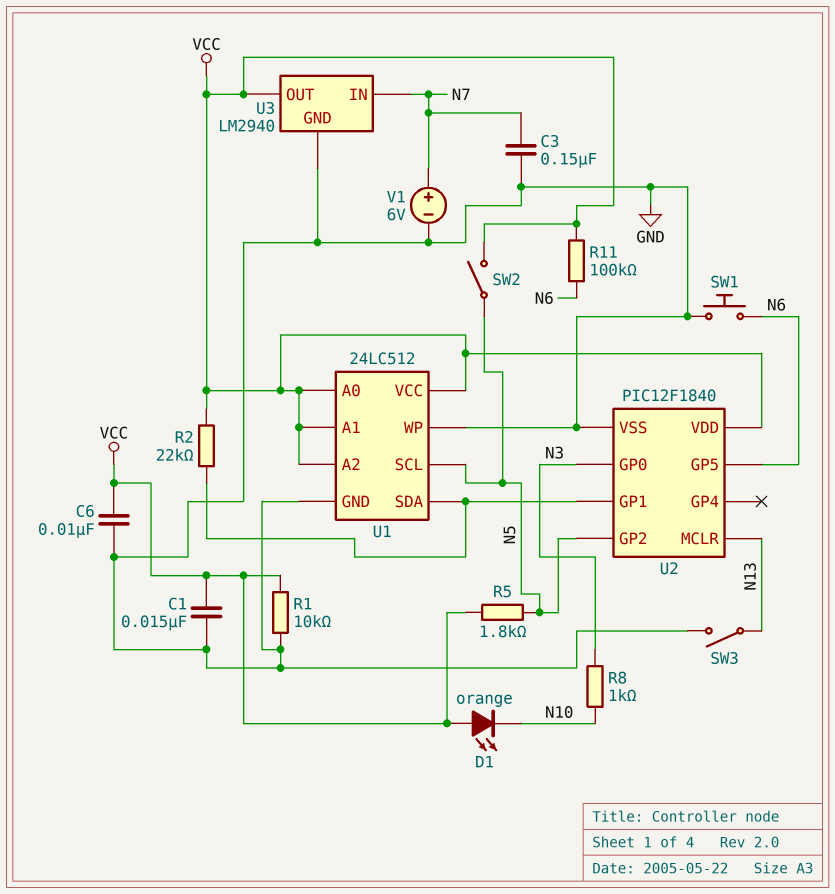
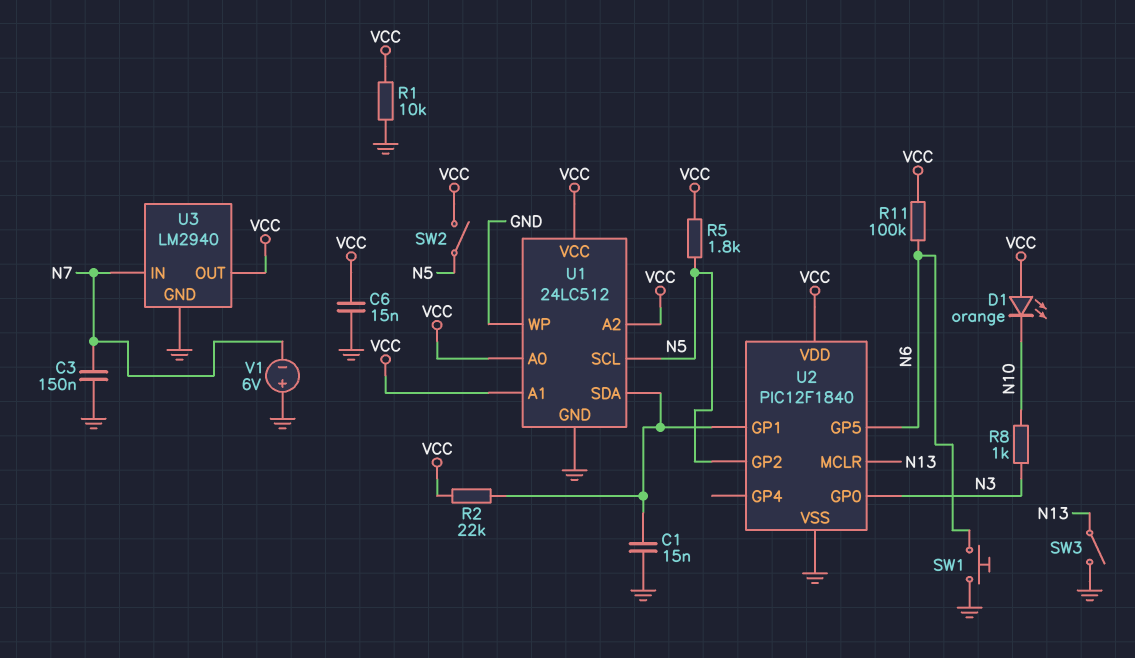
C1: 15nF (GND, VCC) -> 15nF (GND, U1/SDA)
C6: 10nF (GND, VCC) -> 15nF (GND, VCC)
V1: 6V (plus N7, minus GND) -> 6V (plus GND, minus N7)

